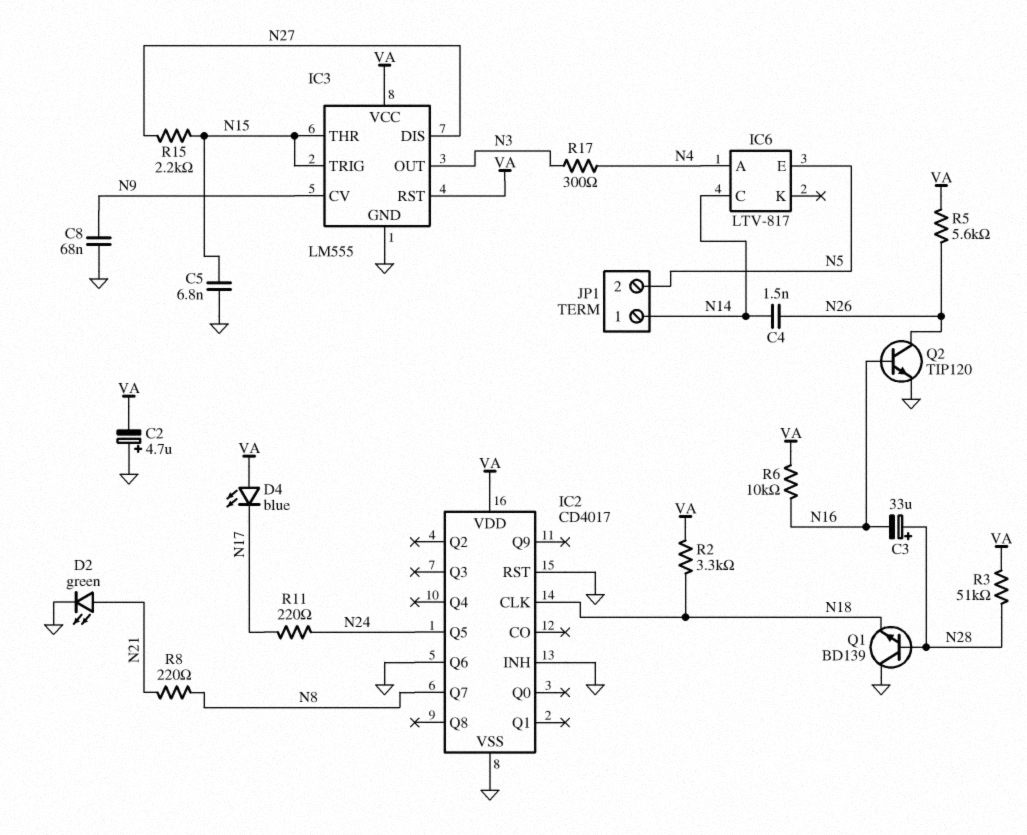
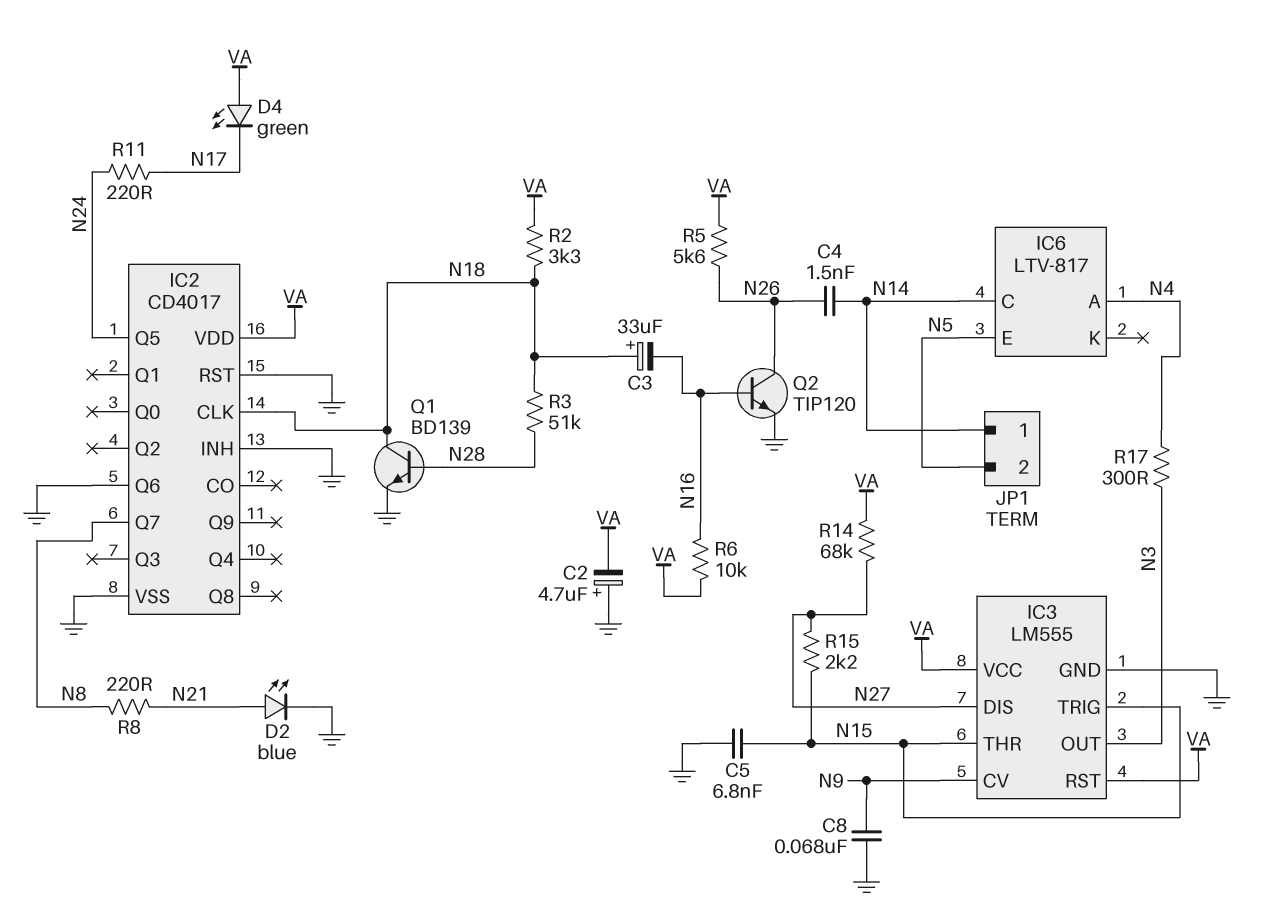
C3: 33uF (plus N28, minus N16) -> 33uF (plus N18, minus N16)
D2: LED green (A N21, K GND) -> LED blue (A N21, K GND)
D4: LED blue (A VA, K N17) -> LED green (A VA, K N17)
Q1: NPN BD139 (B N28, C GND, E N18) -> NPN BD139 (B N28, C N18, E GND)
R3: 51k (N28, VA) -> 51k (N18, N28)
R14: none -> 68k (N27, VA)

